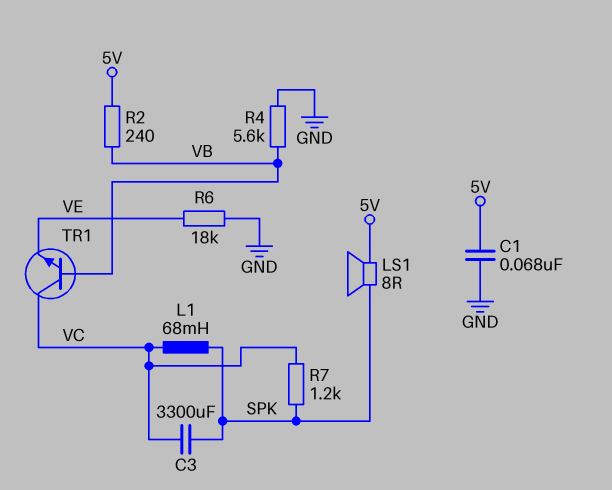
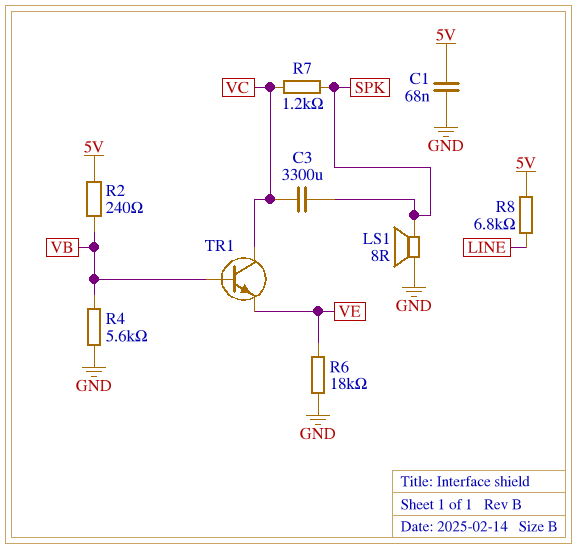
L1: 68mH (SPK, VC) -> none
LS1: speaker 8R (5V, SPK) -> speaker 8R (GND, SPK)
R8: none -> 6.8k (5V, LINE)

